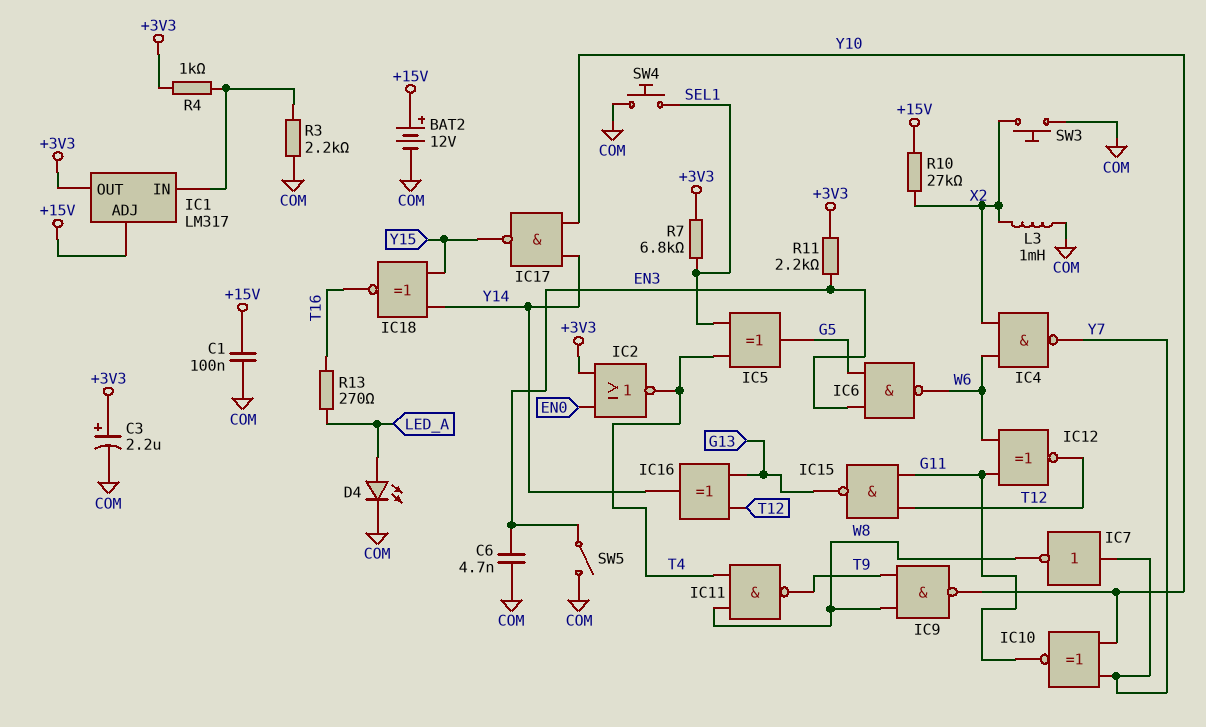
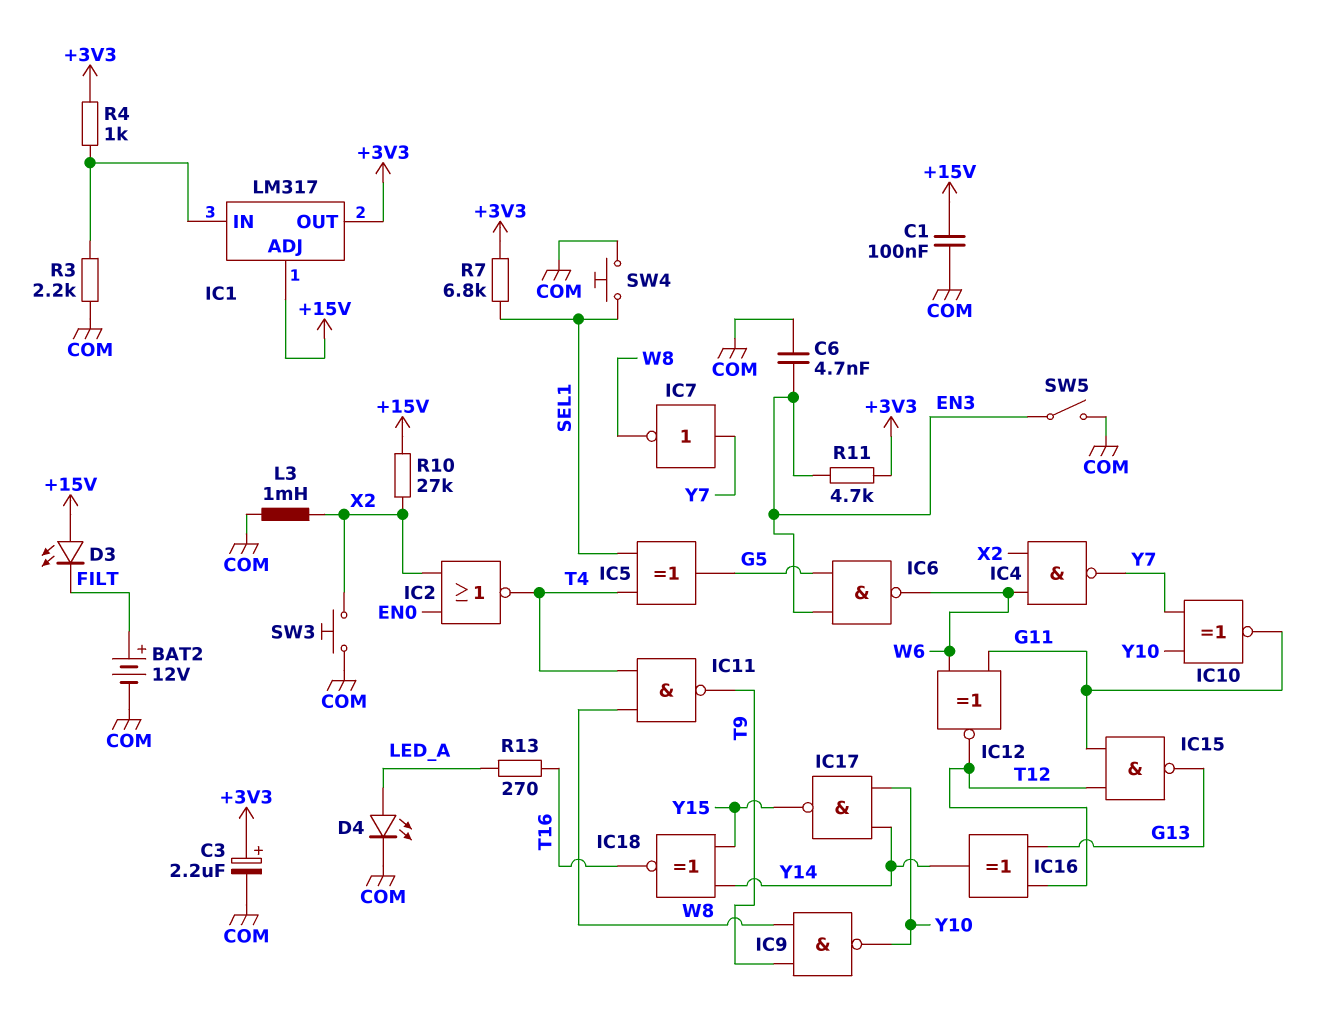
BAT2: 12V (plus +15V, minus COM) -> 12V (plus FILT, minus COM)
D3: none -> LED (A +15V, K FILT)
IC2: NOR (in +3V3, in EN0, out T4) -> NOR (in EN0, in X2, out T4)
R11: 2.2k (+3V3, EN3) -> 4.7k (+3V3, EN3)

